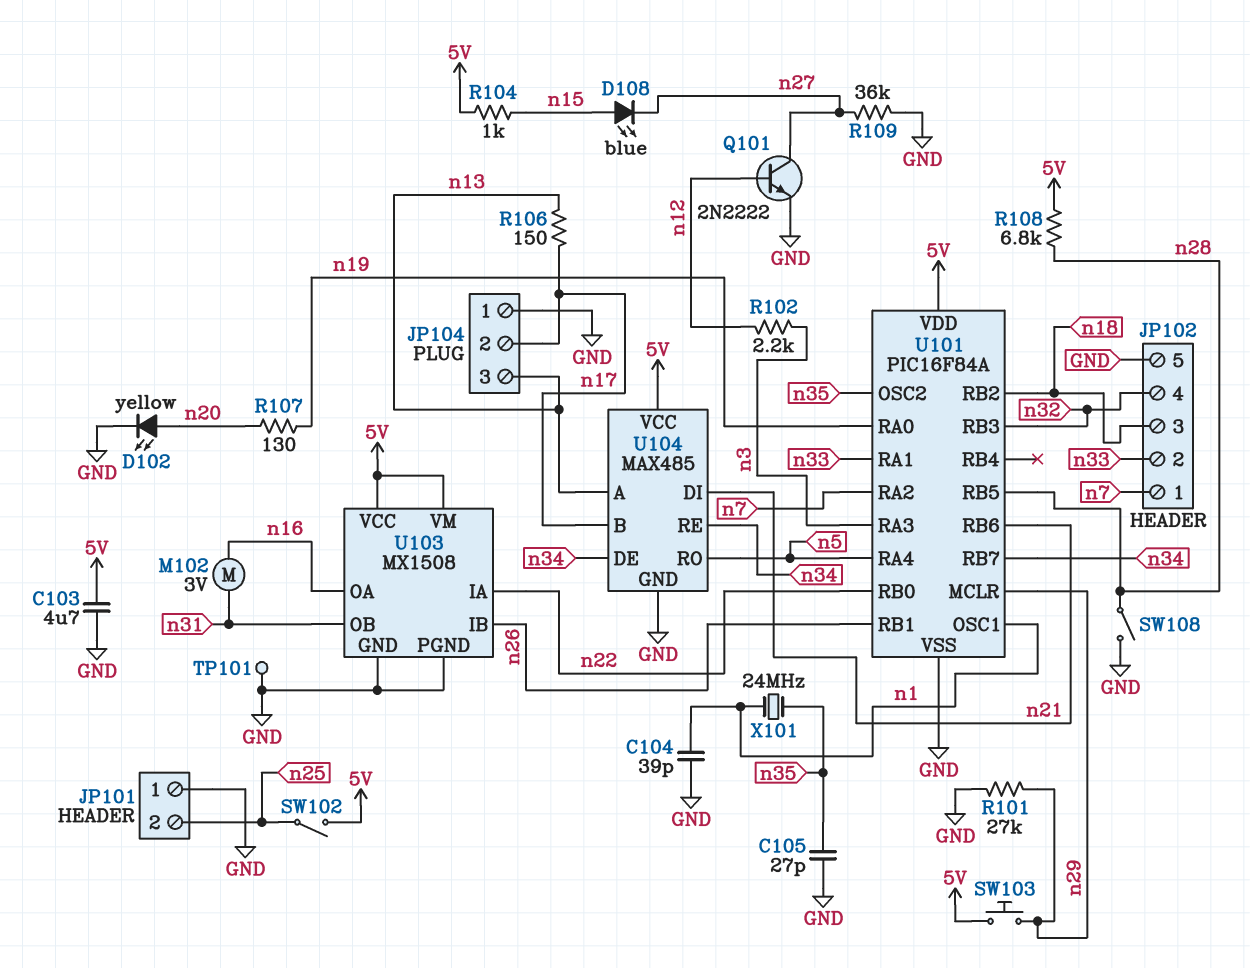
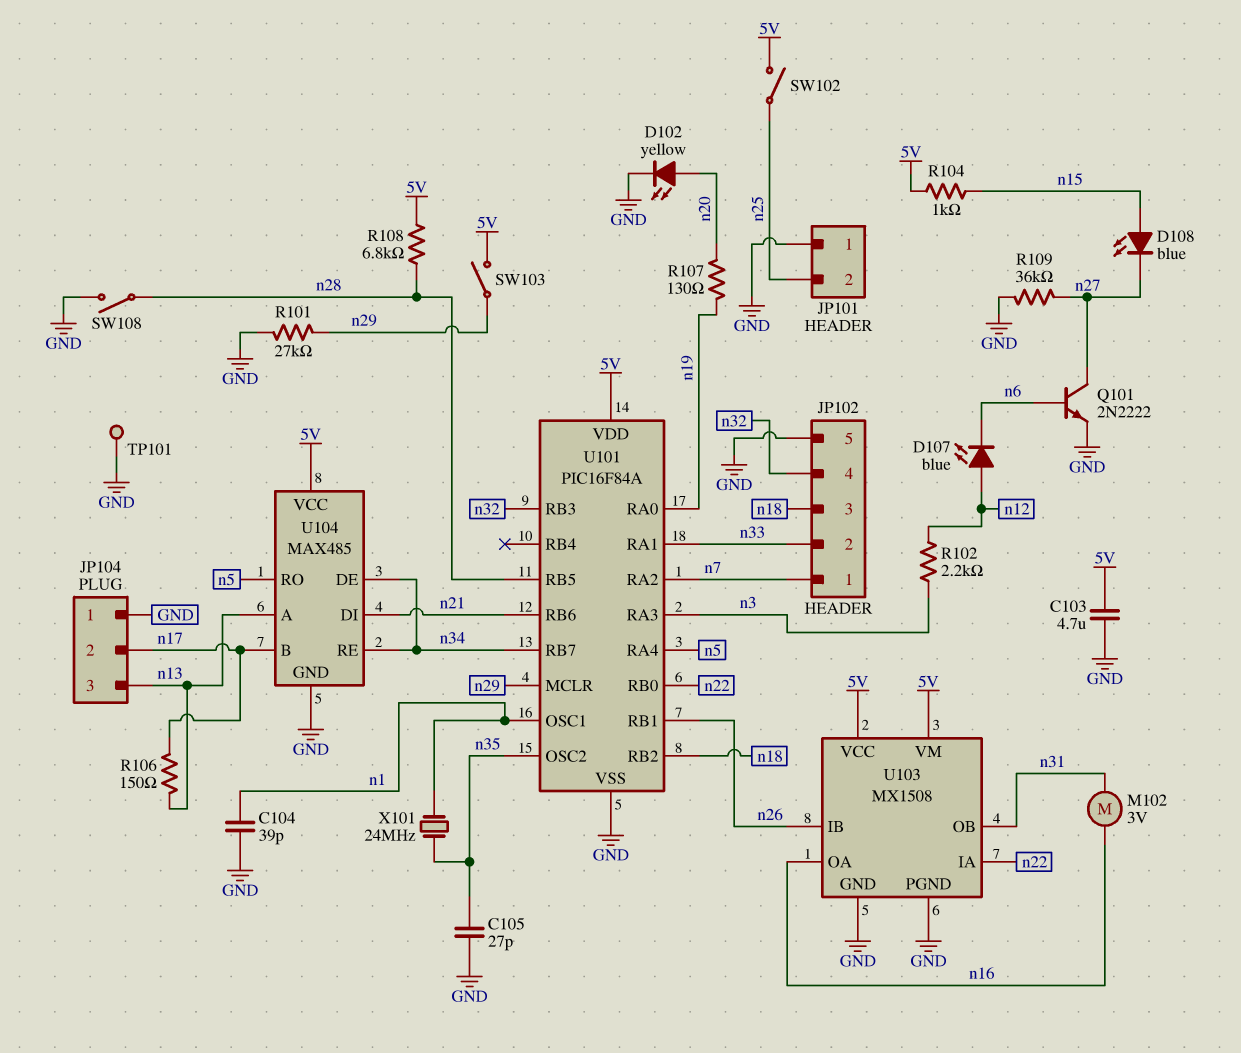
D107: none -> LED blue (A n12, K n6)
Q101: NPN 2N2222 (B n12, C n27, E GND) -> NPN 2N2222 (B n6, C n27, E GND)
SW103: button (5V, n29) -> switch (5V, n29)

